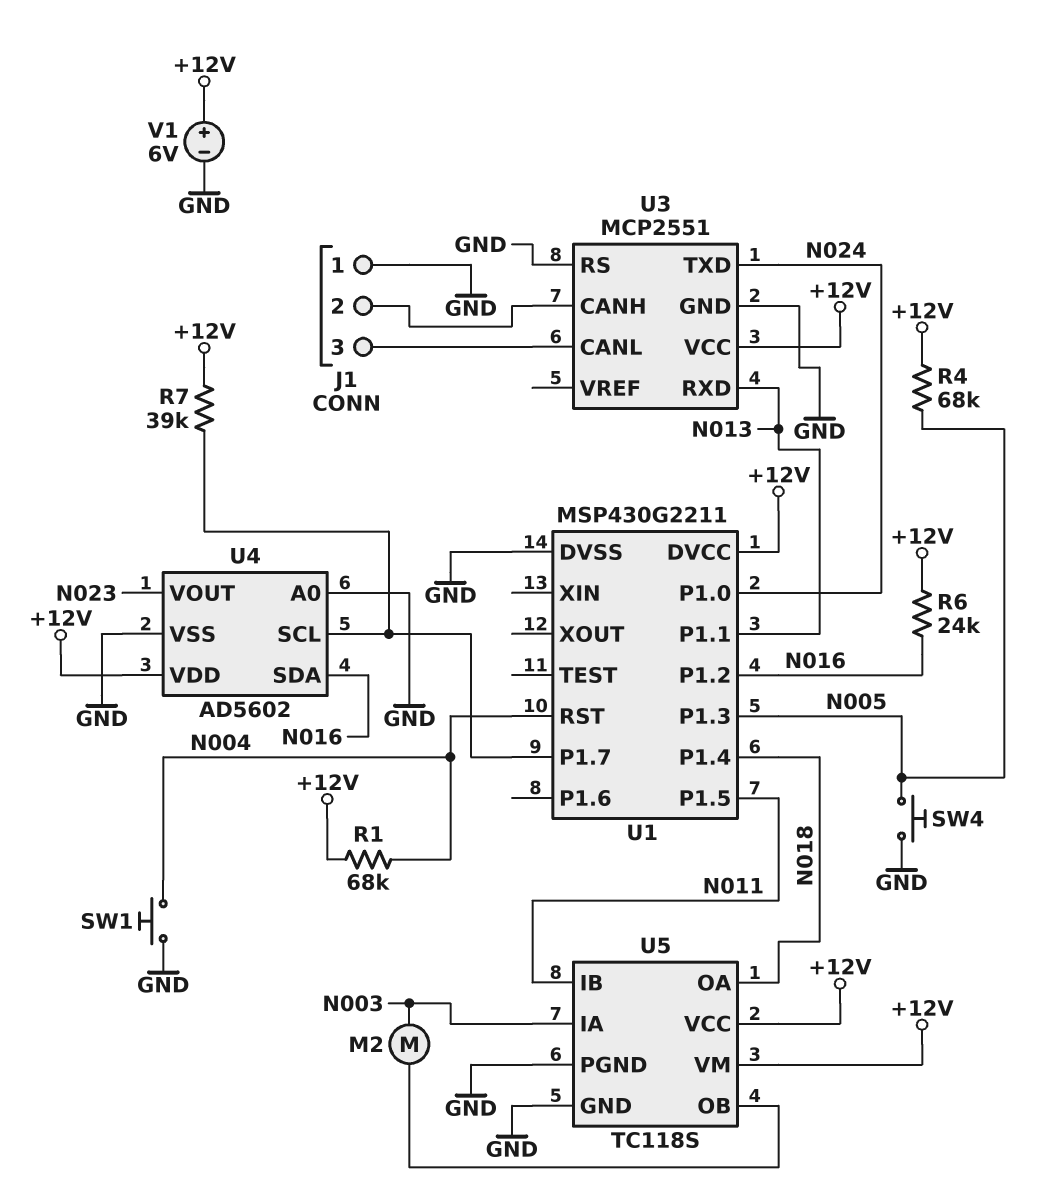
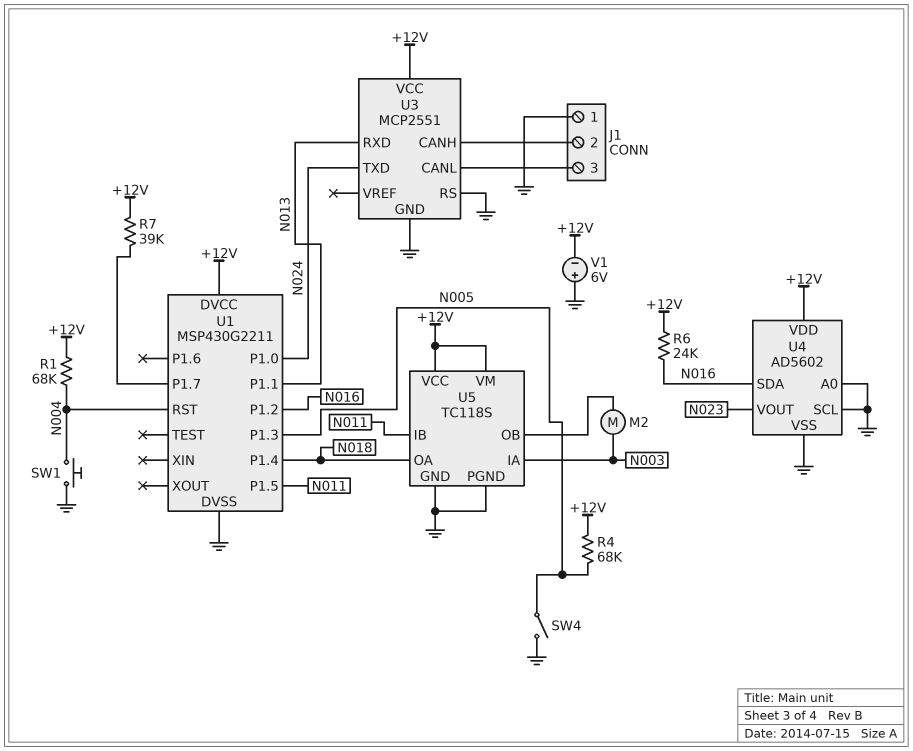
SW4: button (GND, N005) -> switch (GND, N005)
U4 pin SCL: U1/P1.7 -> GND
V1: 6V (plus +12V, minus GND) -> 6V (plus GND, minus +12V)

